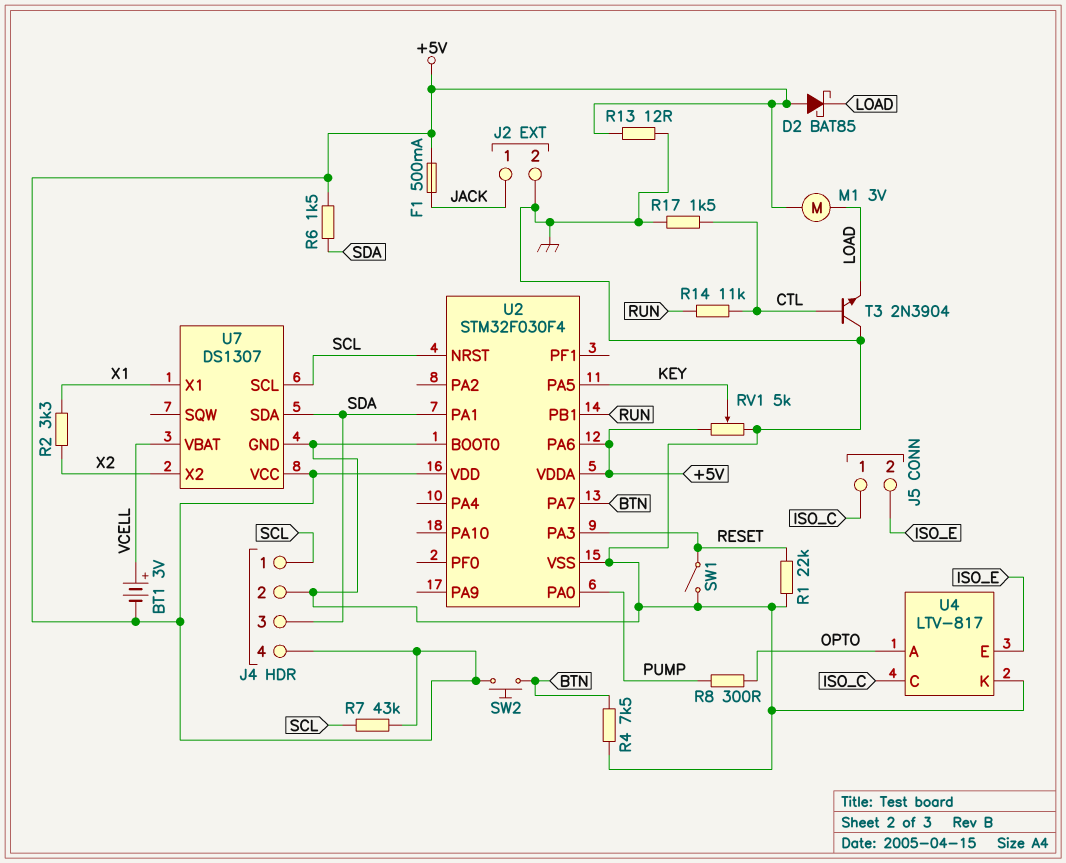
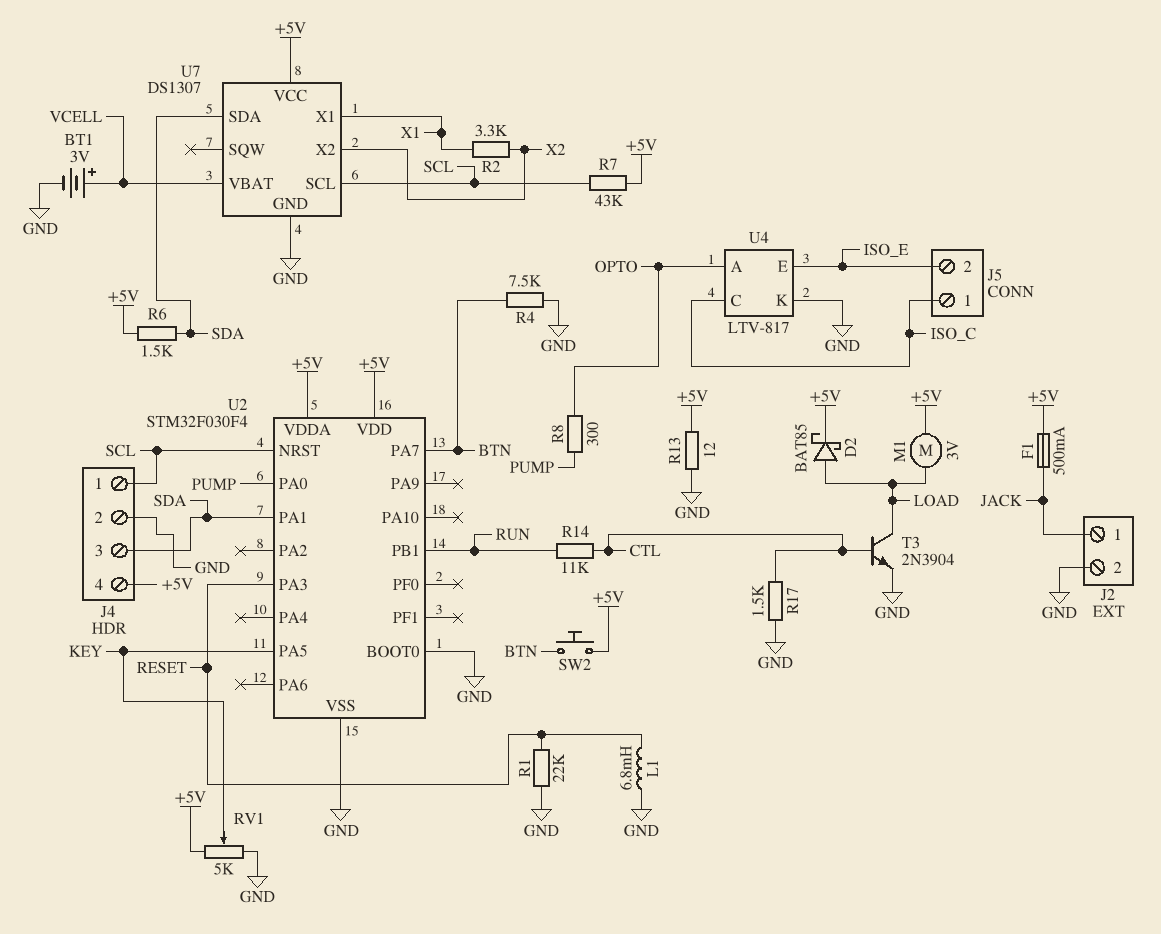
BT1: 3V (plus VCELL, minus +5V) -> 3V (plus VCELL, minus GND)
D2: schottky BAT85 (A +5V, K LOAD) -> schottky BAT85 (A LOAD, K +5V)
L1: none -> 6.8mH (GND, RESET)
SW1: switch (GND, RESET) -> none
T3: NPN 2N3904 (B CTL, C GND, E LOAD) -> NPN 2N3904 (B CTL, C LOAD, E GND)
U2 pin PA6: +5V -> none

